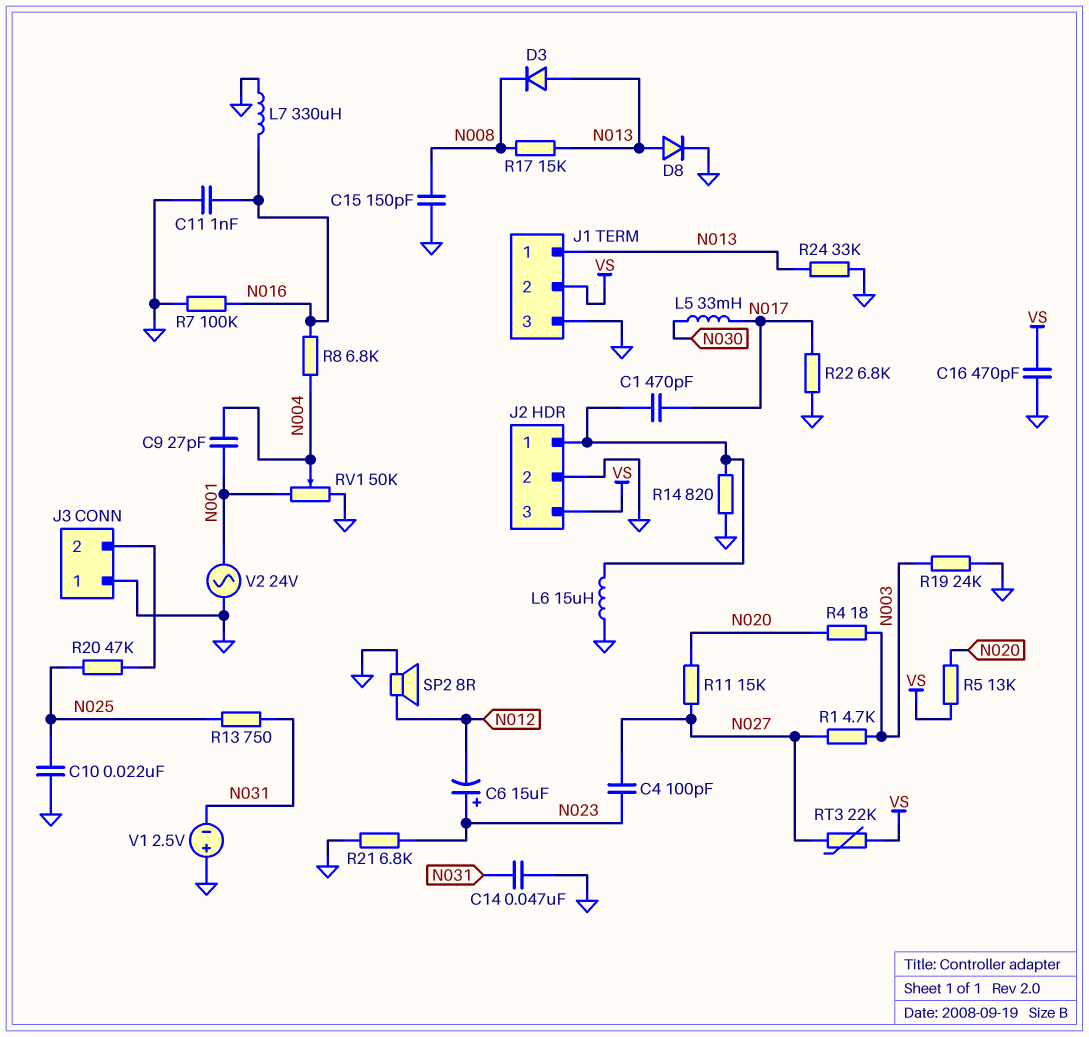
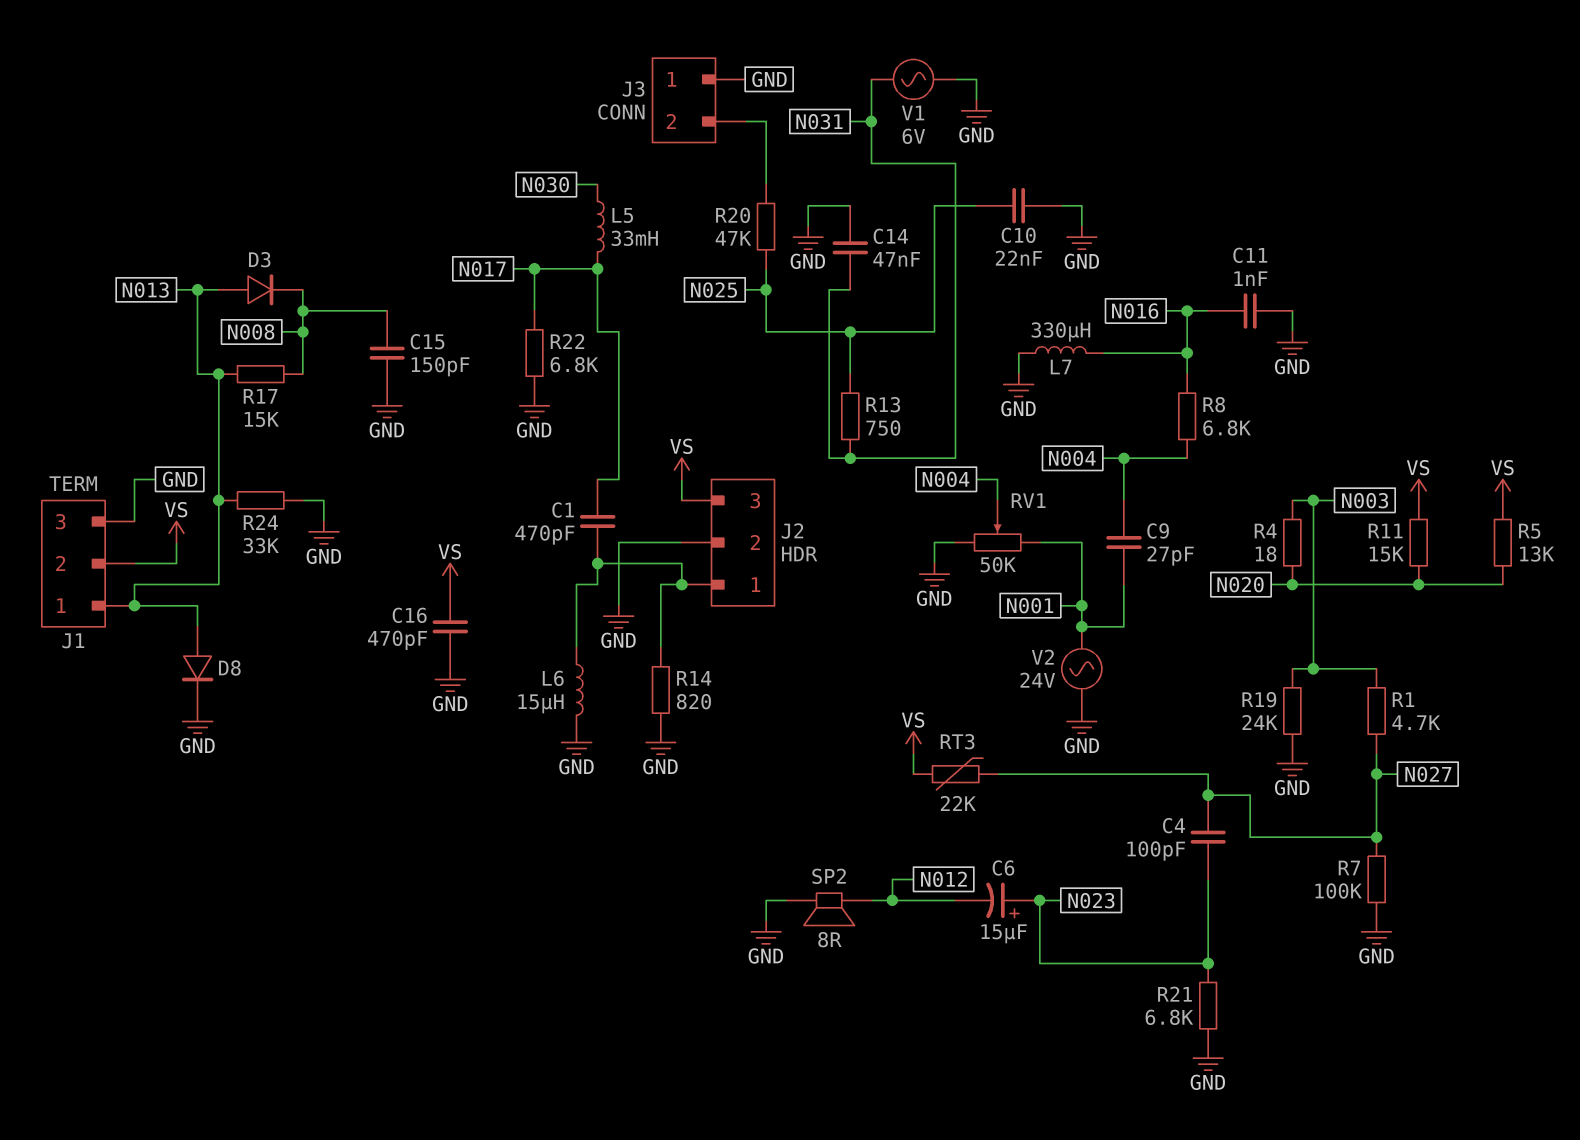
R7: 100k (GND, N016) -> 100k (GND, N027)
R11: 15k (N020, N027) -> 15k (N020, VS)
V1: 2.5V (plus GND, minus N031) -> AC 6V (GND, N031)

